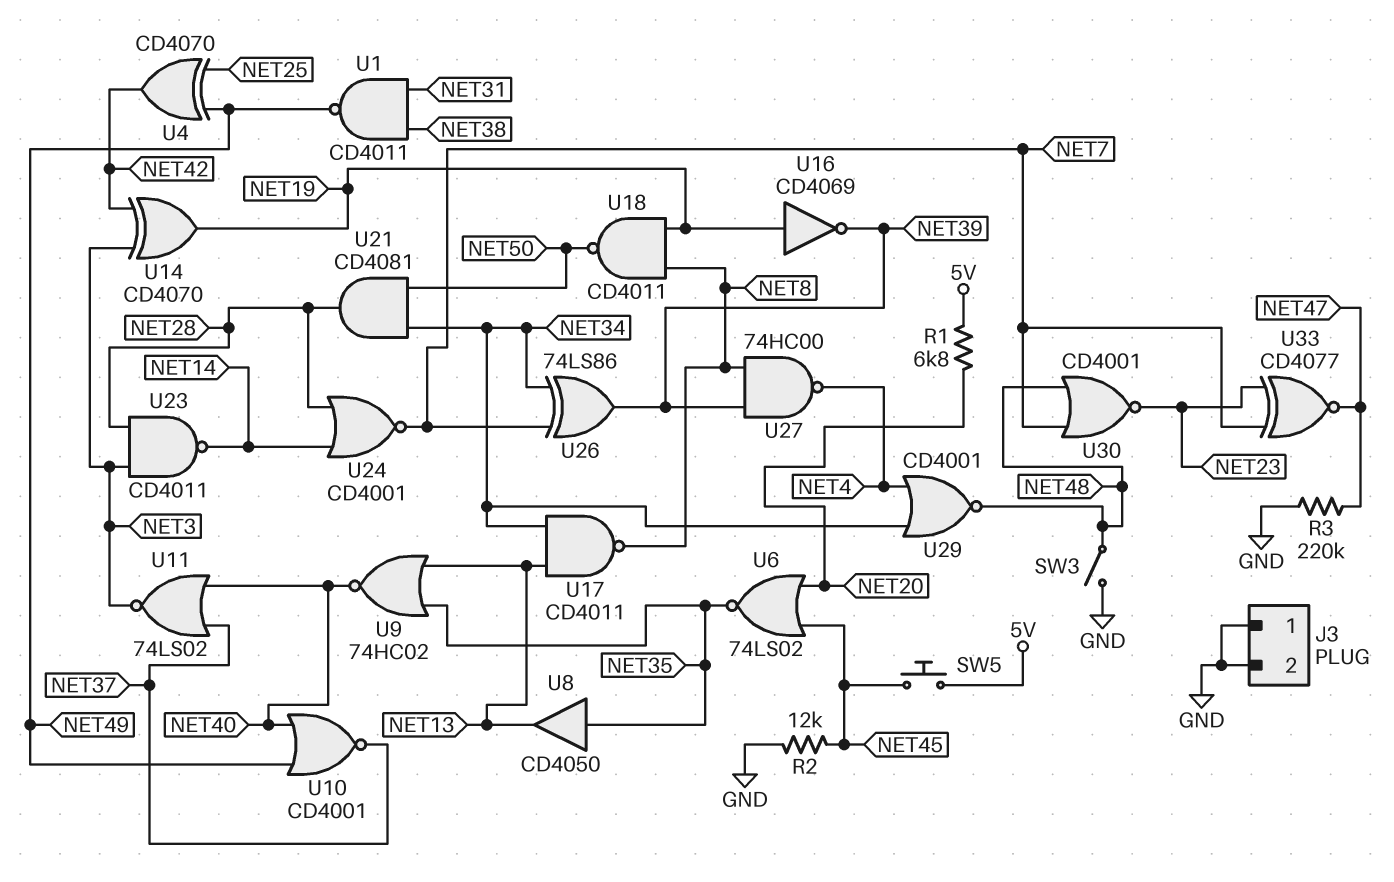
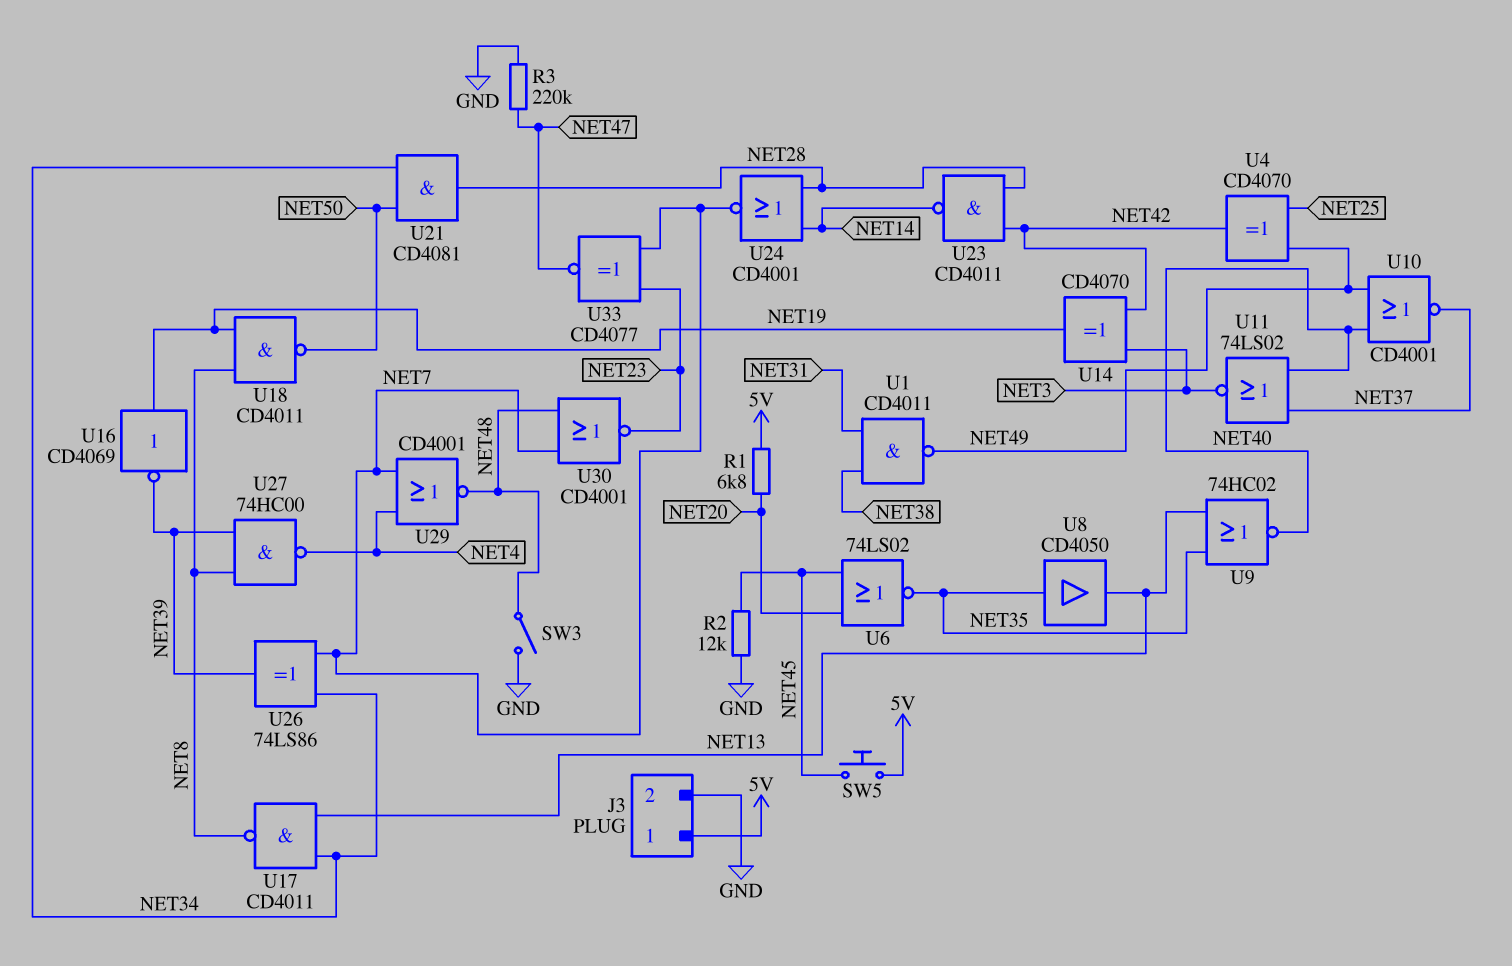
J3 pin 1: GND -> 5V
U23: NAND CD4011 (in NET3, in NET28, out NET14) -> NAND CD4011 (in NET28, in NET42, out NET14)
U29: NOR CD4001 (in NET4, in NET34, out NET48) -> NOR CD4001 (in NET4, in NET7, out NET48)

